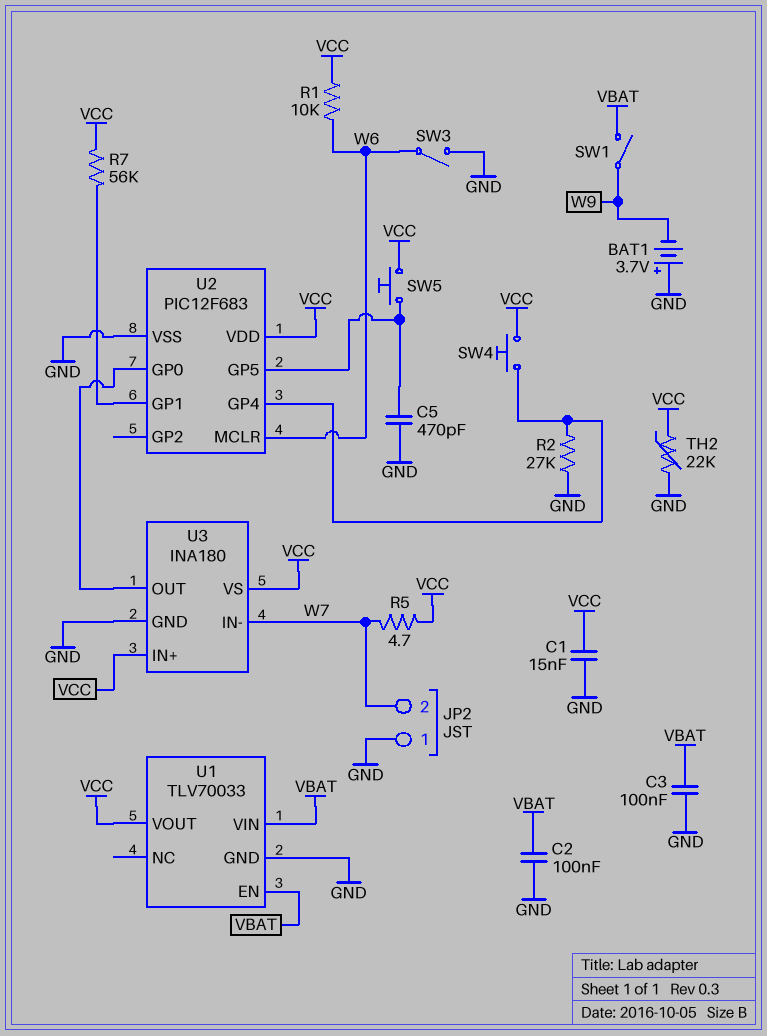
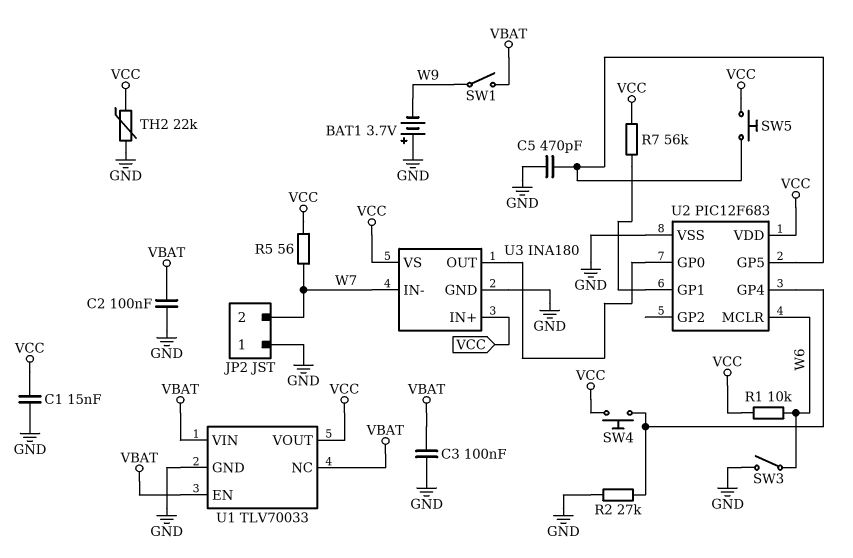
R5: 4.7 (VCC, W7) -> 56 (VCC, W7)
U1 pin NC: none -> VBAT

